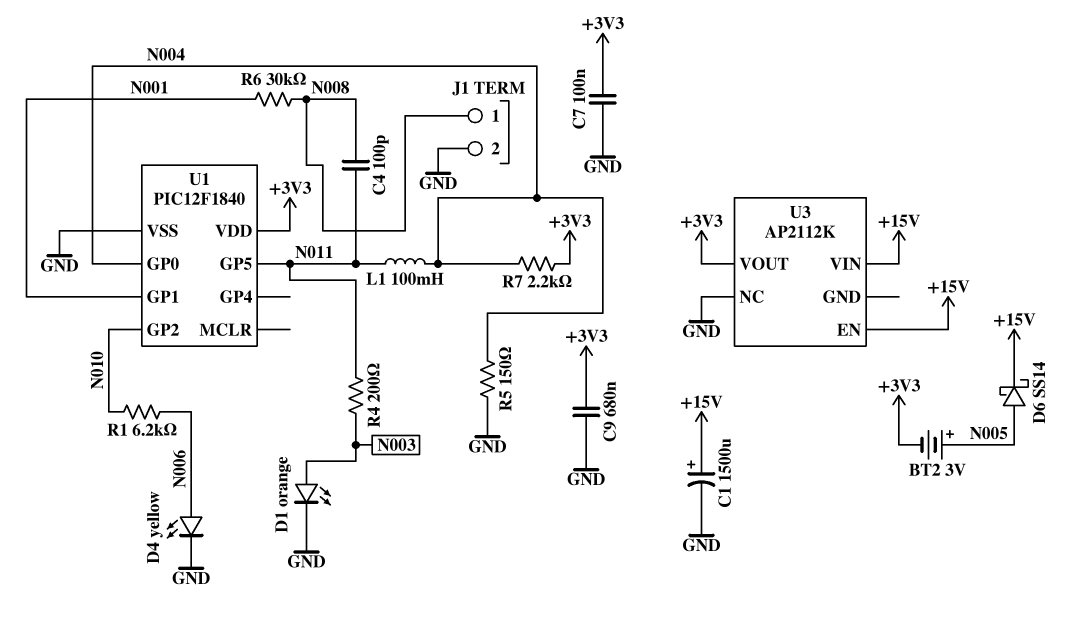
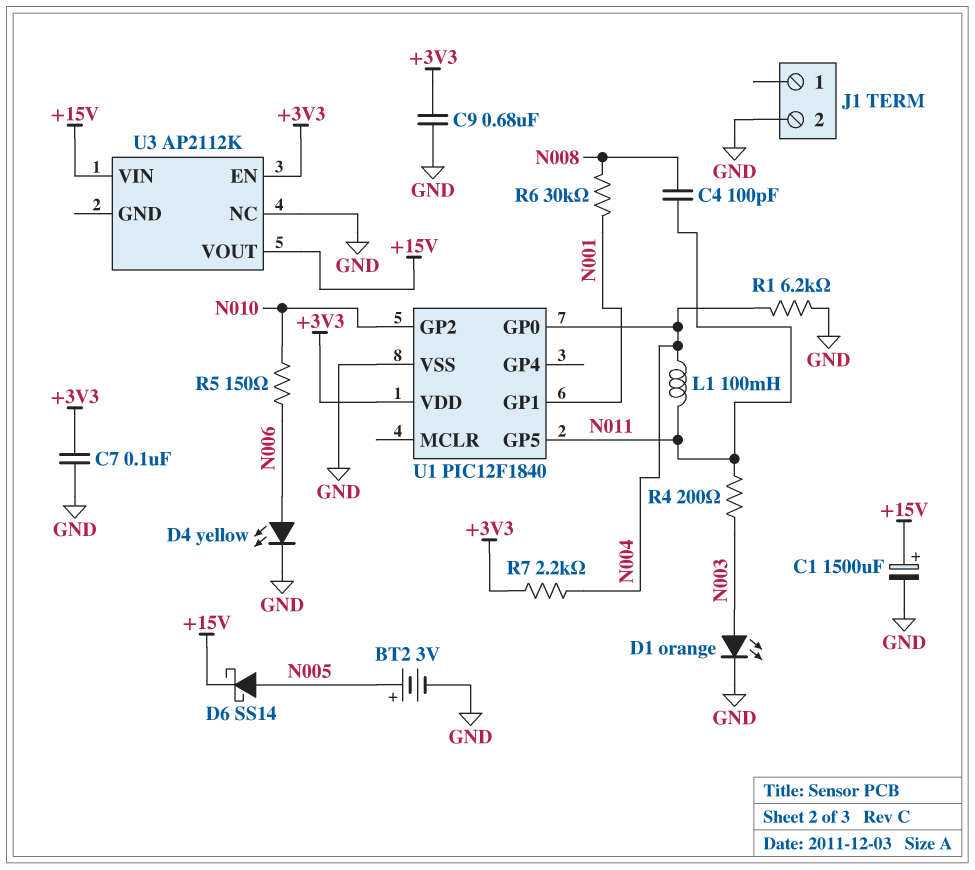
BT2: 3V (plus N005, minus +3V3) -> 3V (plus N005, minus GND)
J1 pin 1: N008 -> none
R1: 6.2k (N006, N010) -> 6.2k (GND, N004)
R5: 150 (GND, N004) -> 150 (N006, N010)
U3 pin EN: +15V -> +3V3
U3 pin VOUT: +3V3 -> +15V

